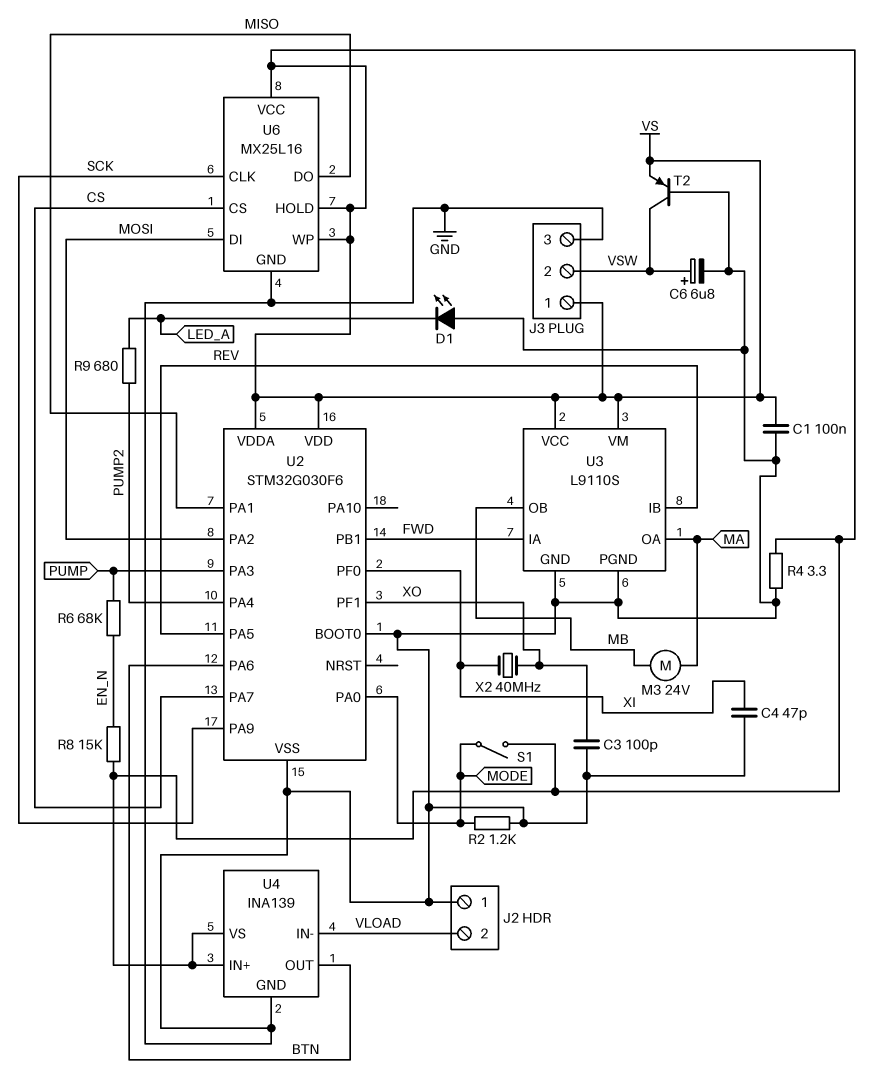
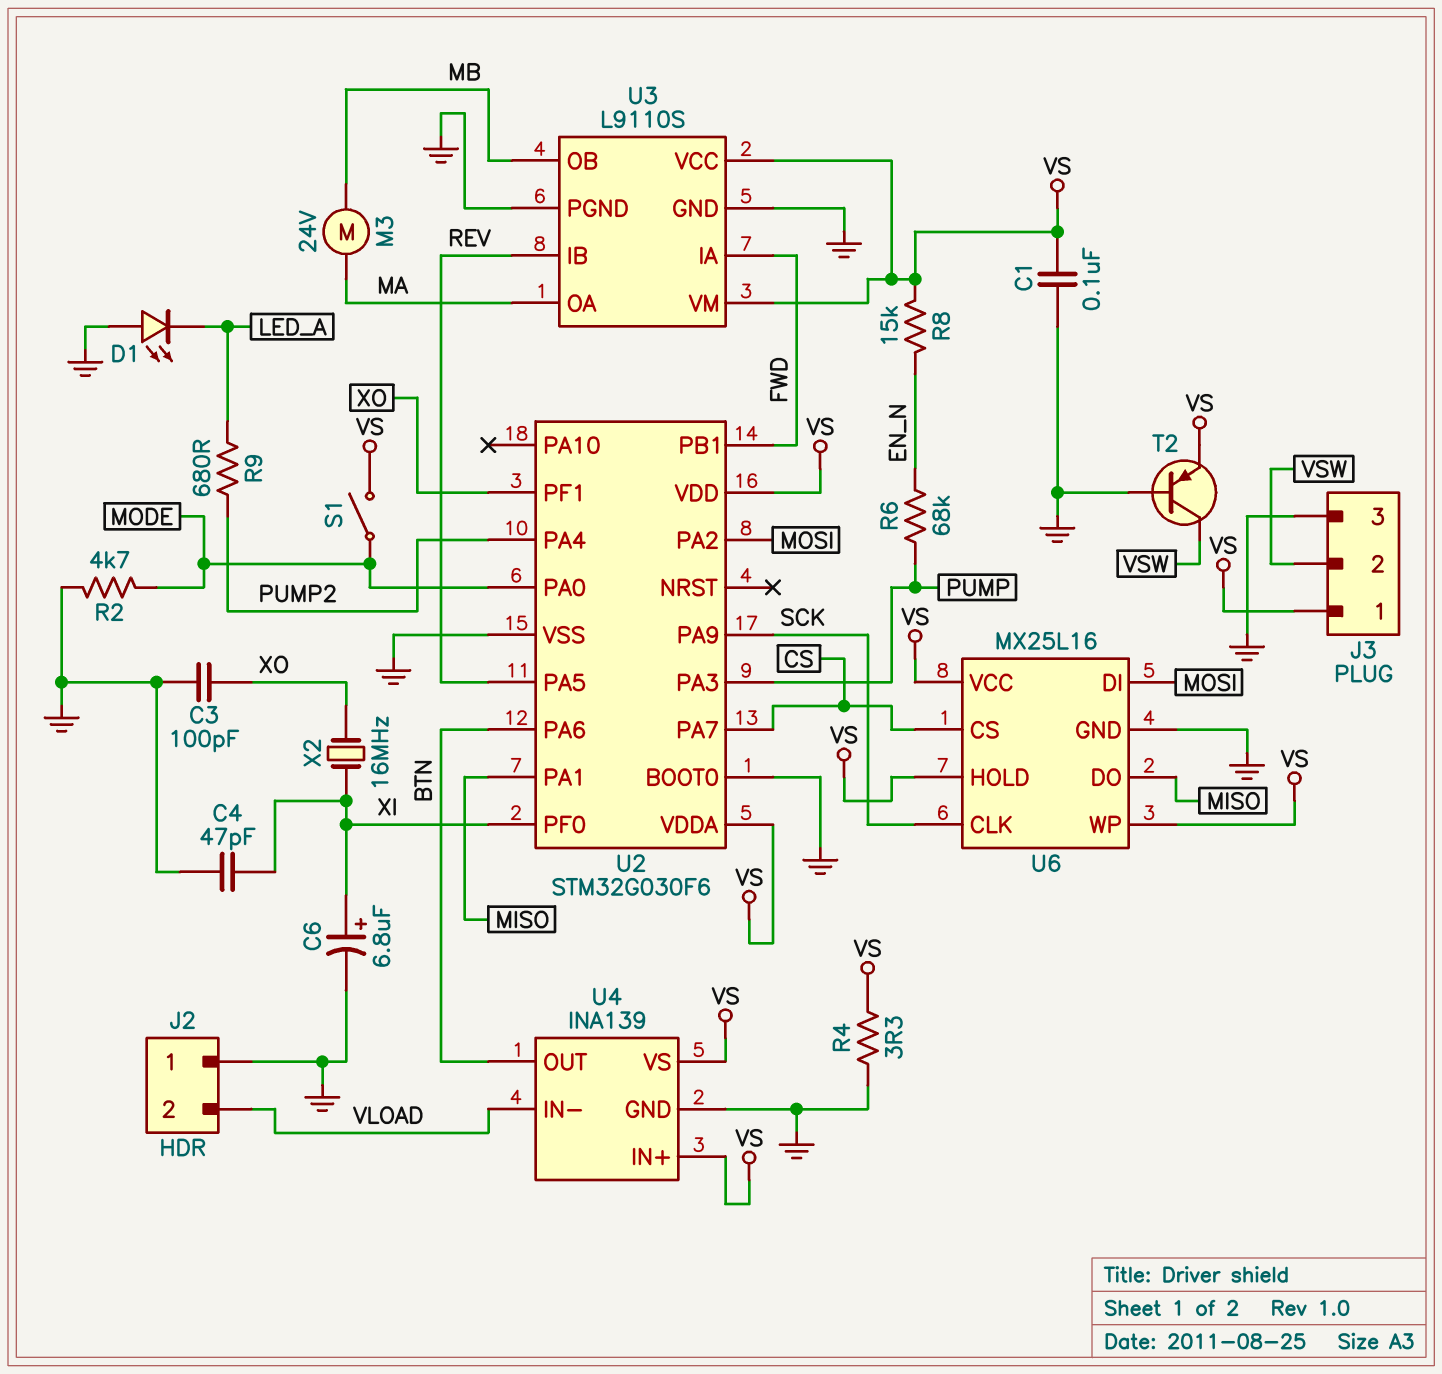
C6: 6.8uF (plus VSW, minus GND) -> 6.8uF (plus XI, minus GND)
R2: 1.2k (GND, MODE) -> 4.7k (GND, MODE)
X2: 40MHz (XI, XO) -> 16MHz (XI, XO)

